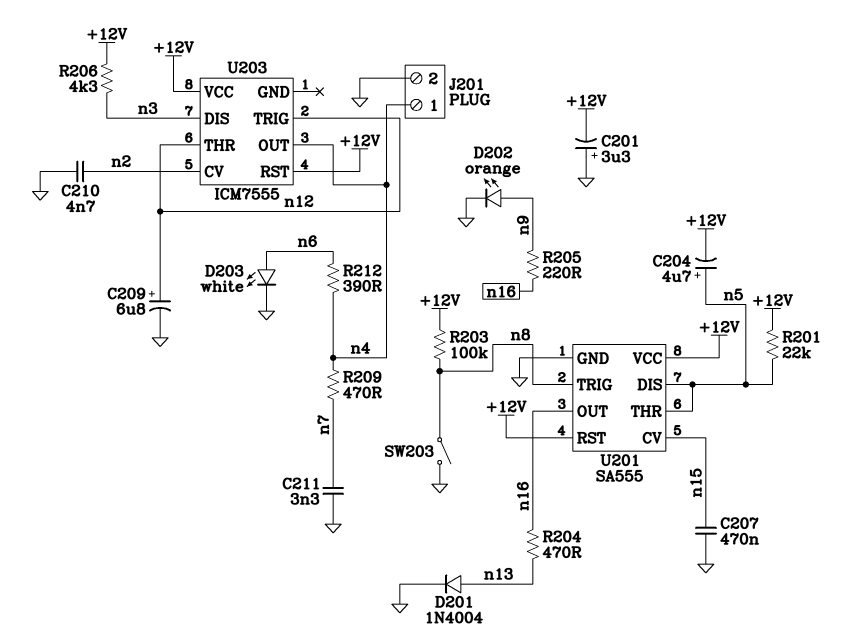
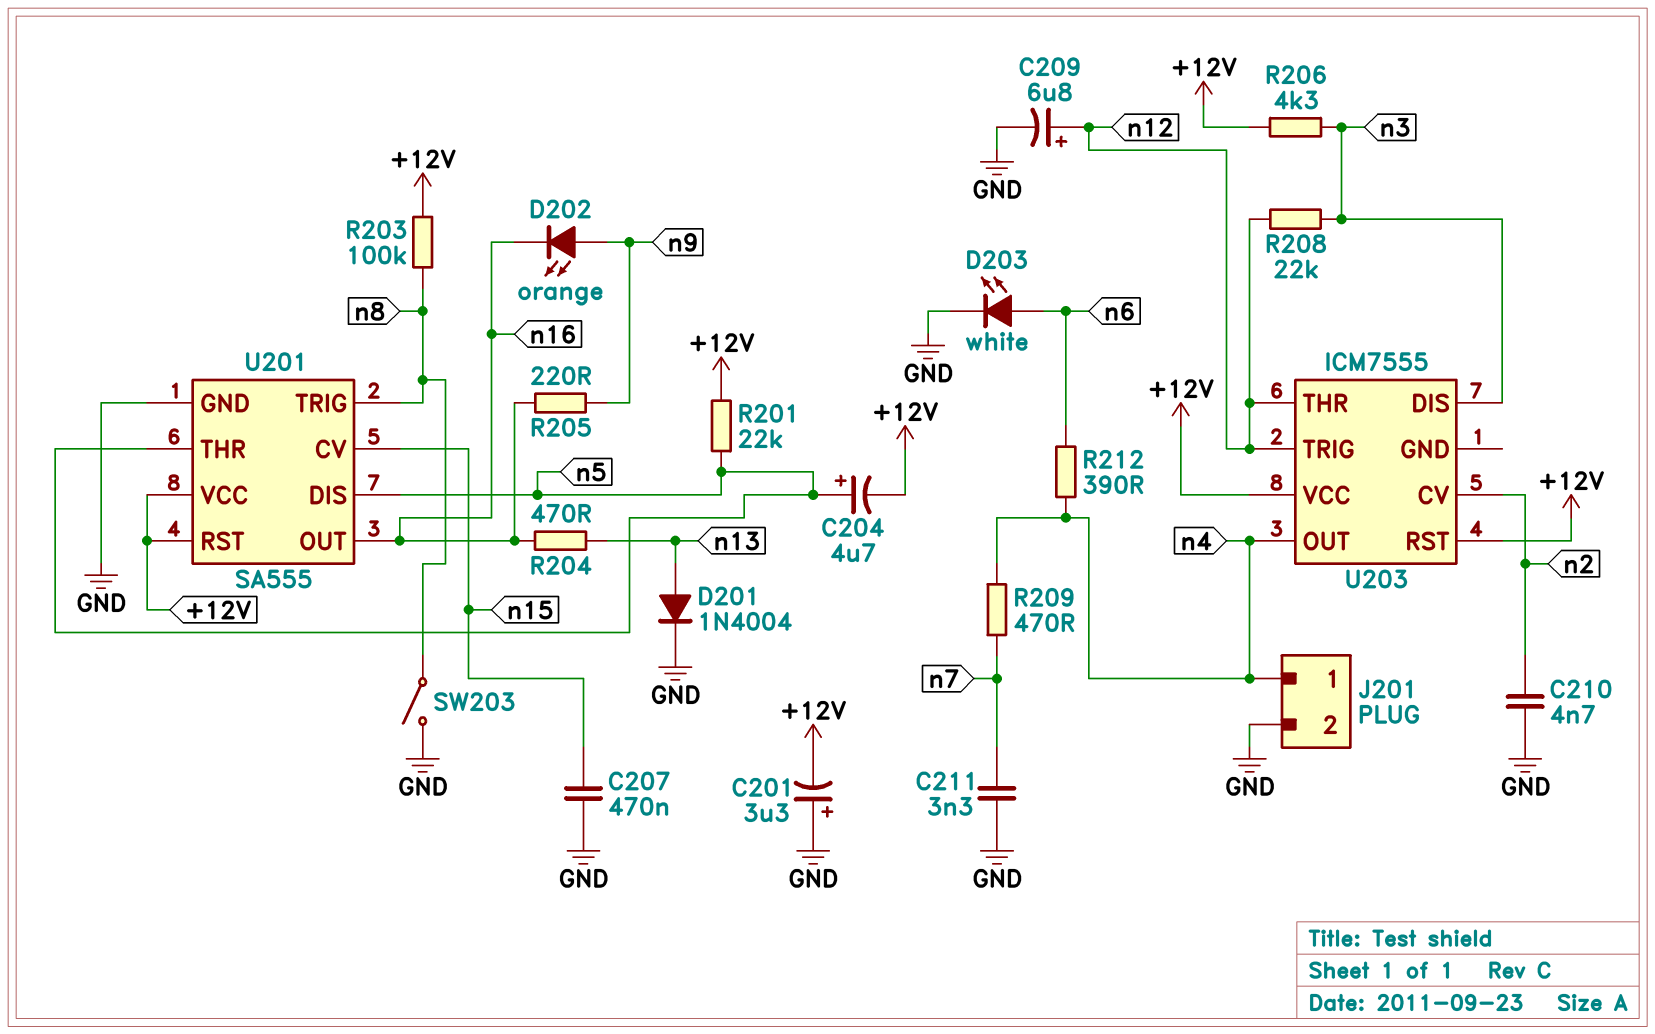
D202: LED orange (A n9, K GND) -> LED orange (A n9, K n16)
R208: none -> 22k (n3, n12)

